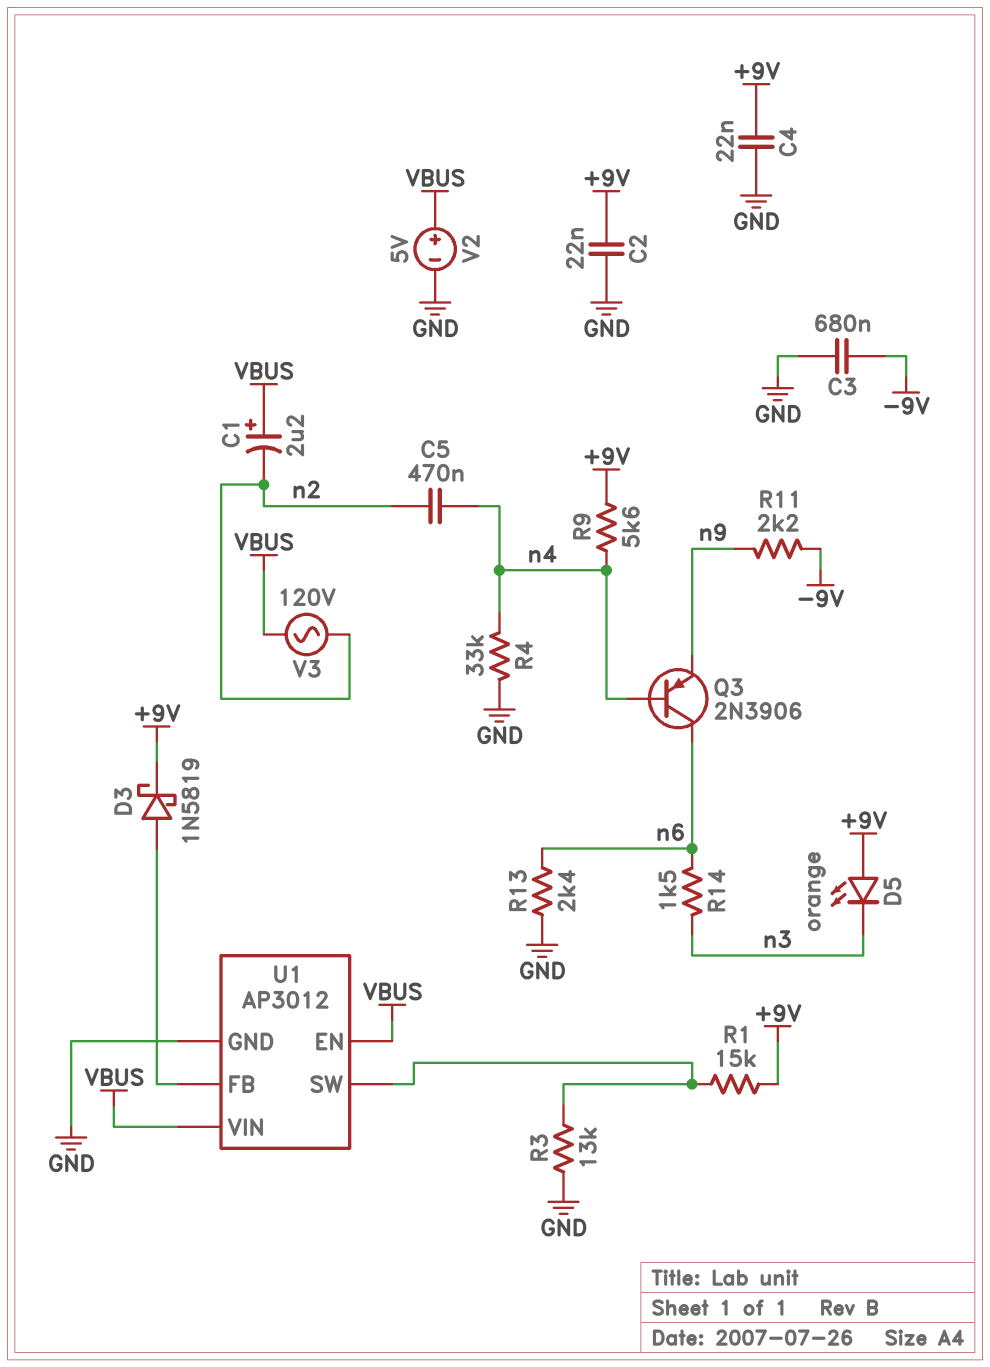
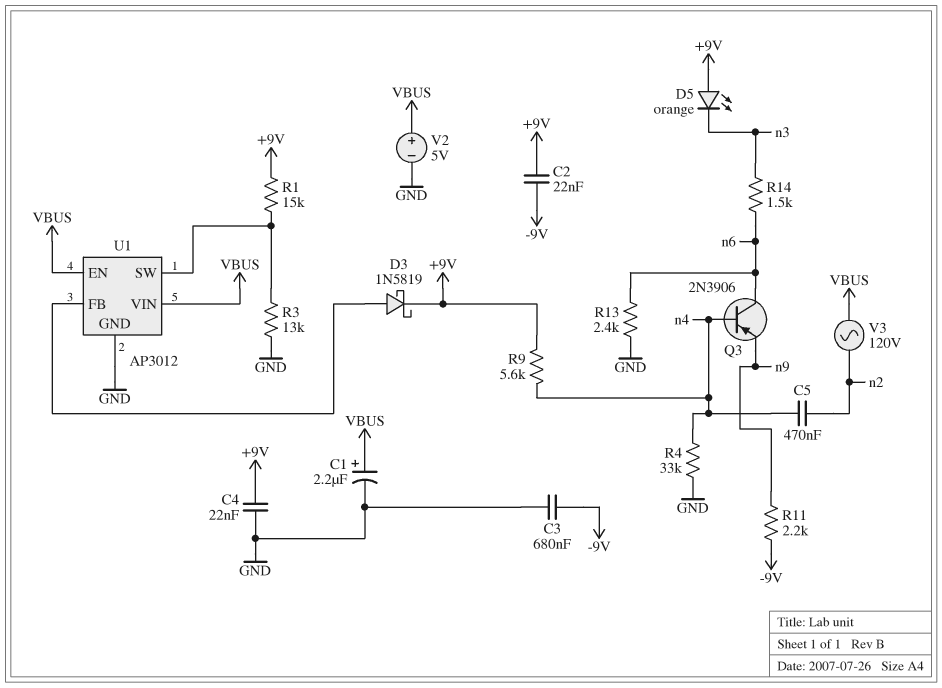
C1: 2.2uF (plus VBUS, minus n2) -> 2.2uF (plus VBUS, minus GND)
C2: 22nF (+9V, GND) -> 22nF (+9V, -9V)

